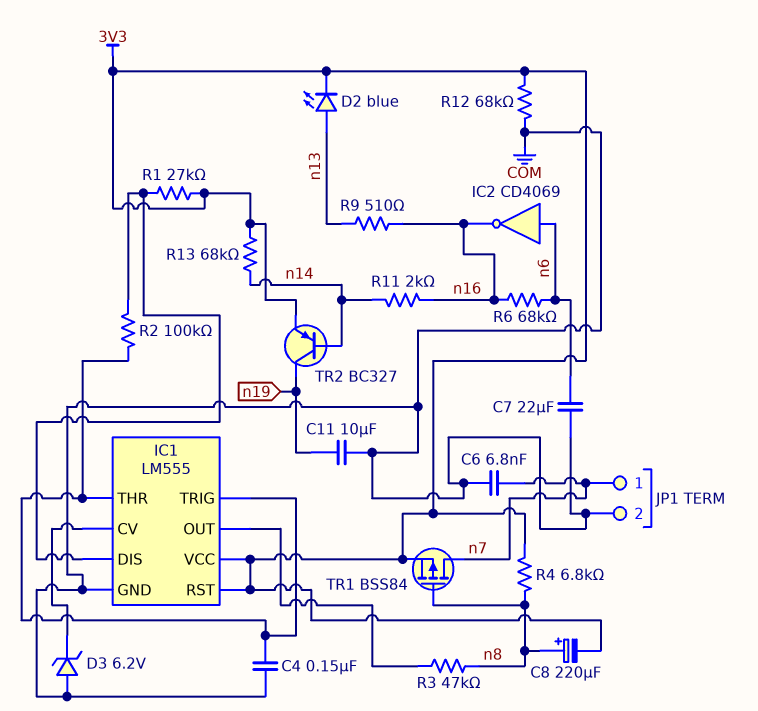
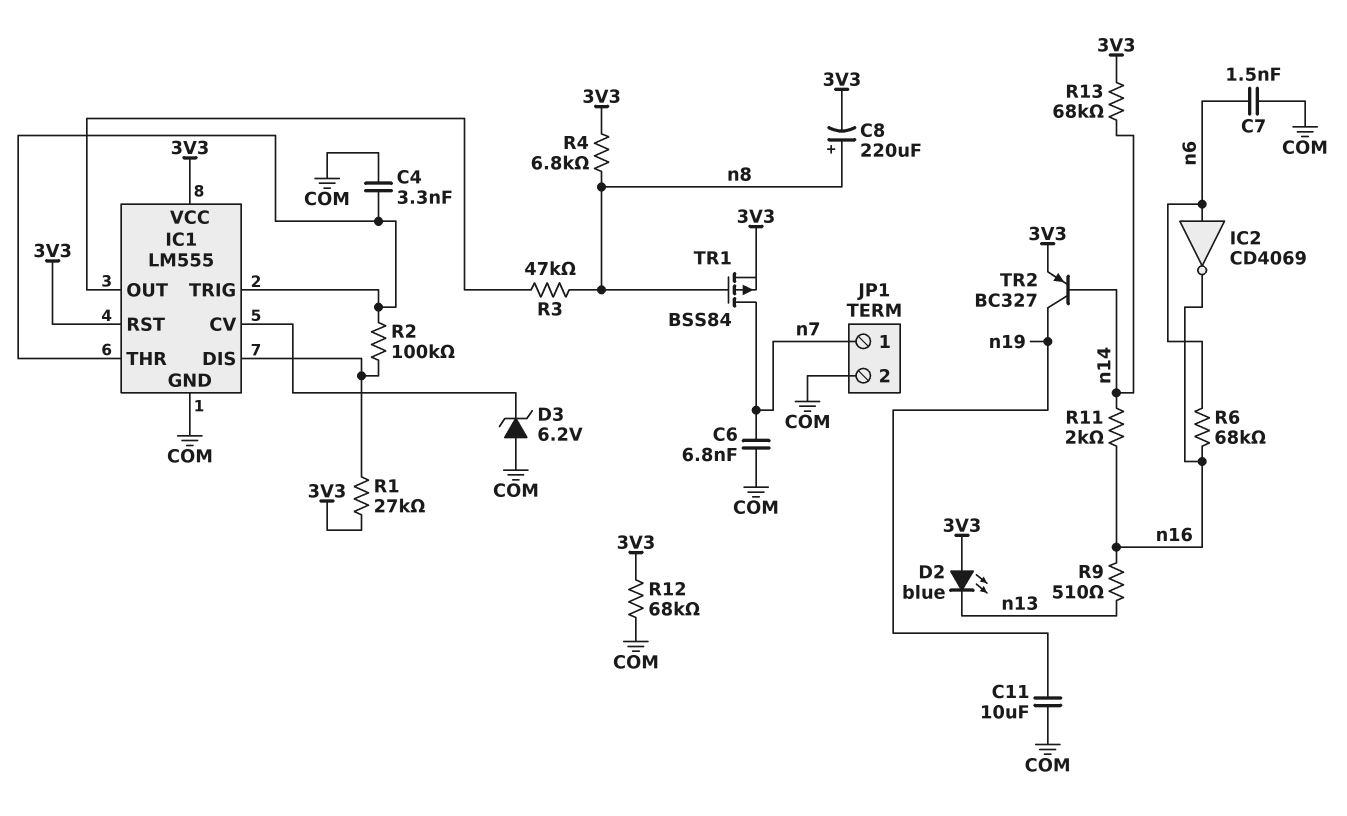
C4: 150nF (COM, IC1/THR) -> 3.3nF (COM, IC1/THR)
C7: 22uF (COM, n6) -> 1.5nF (COM, n6)
D2: LED blue (A n13, K 3V3) -> LED blue (A 3V3, K n13)

